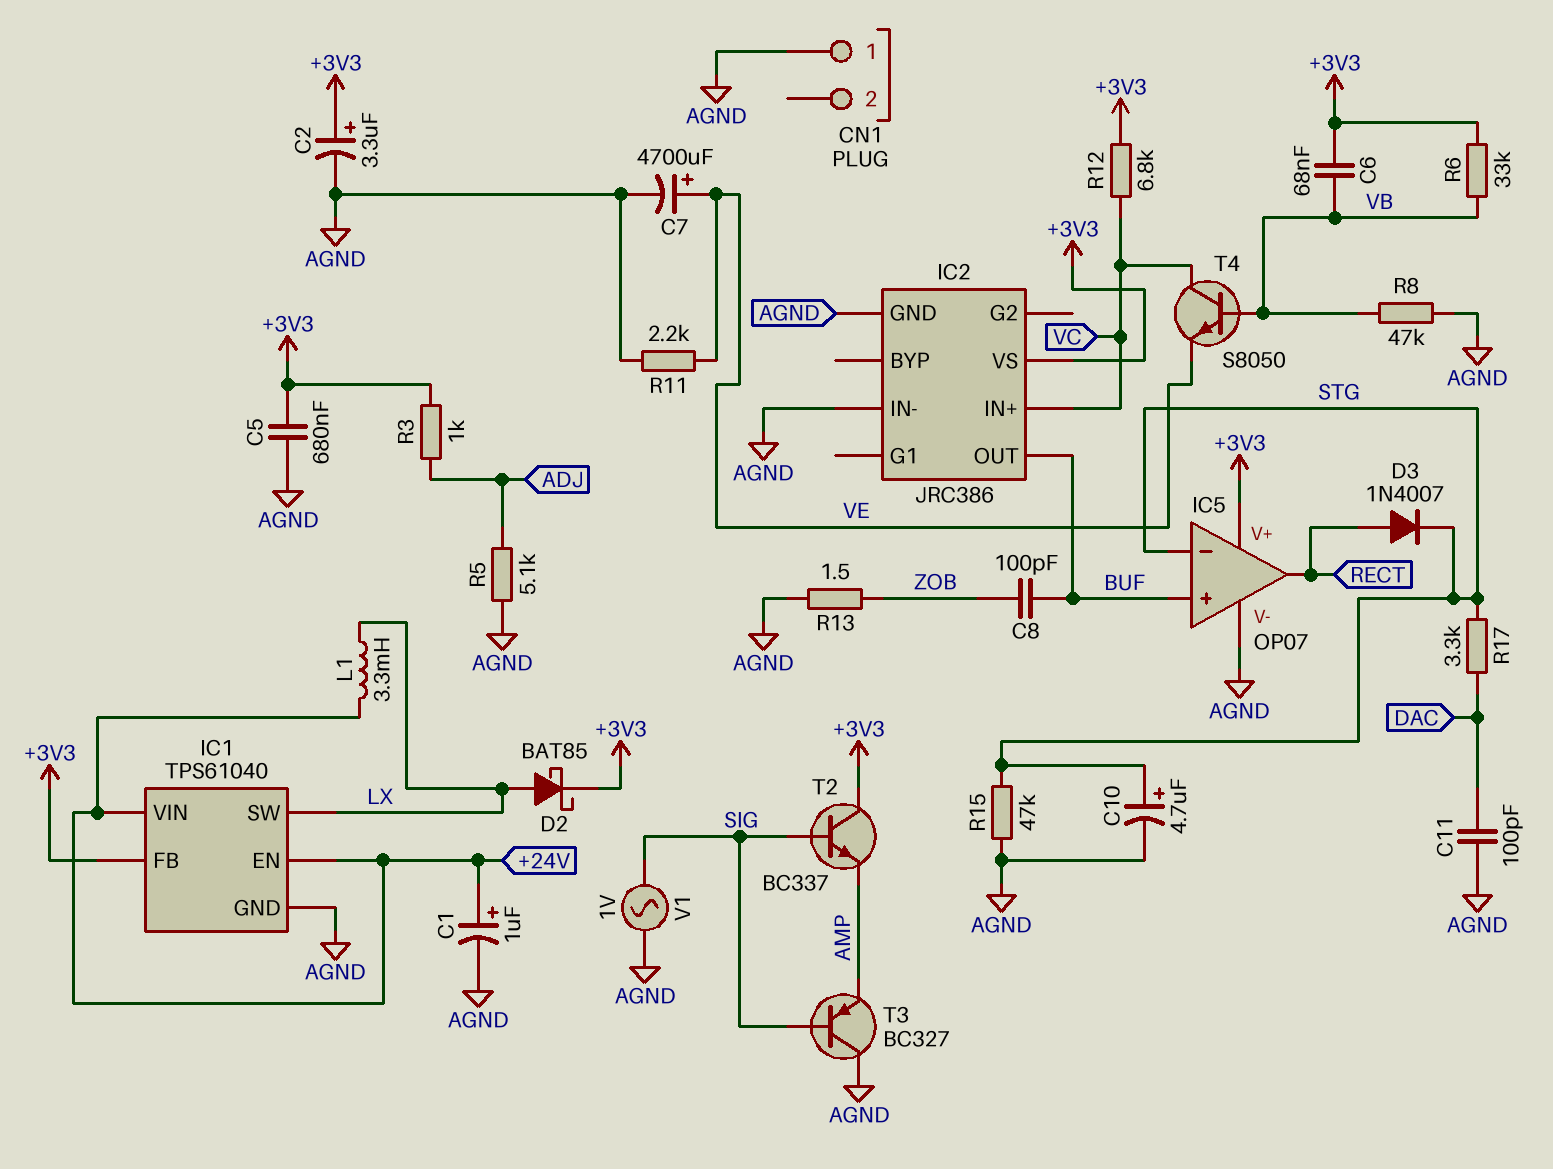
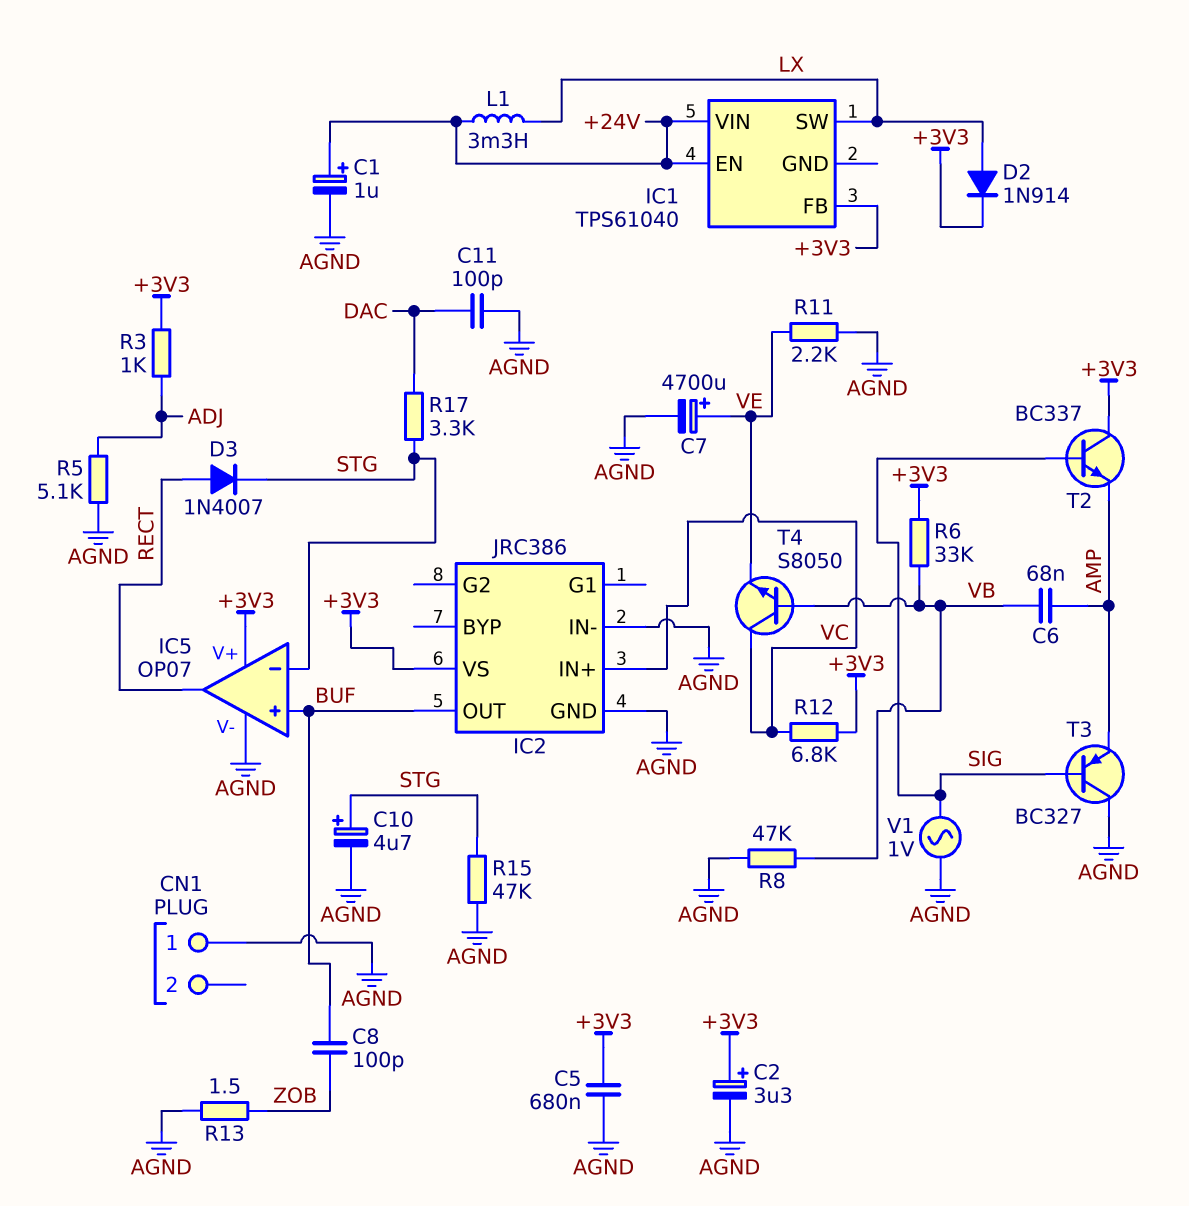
C6: 68nF (+3V3, VB) -> 68nF (AMP, VB)
D2: schottky BAT85 (A LX, K +3V3) -> diode 1N914 (A LX, K +3V3)
IC1 pin GND: AGND -> none

